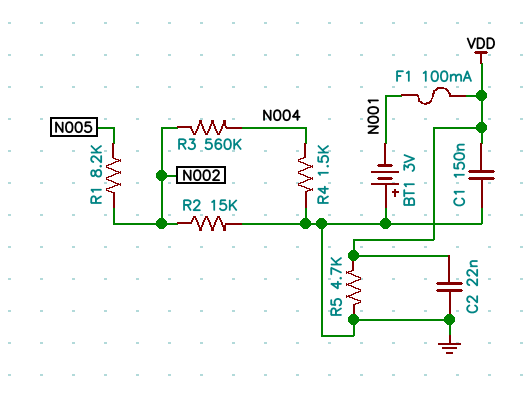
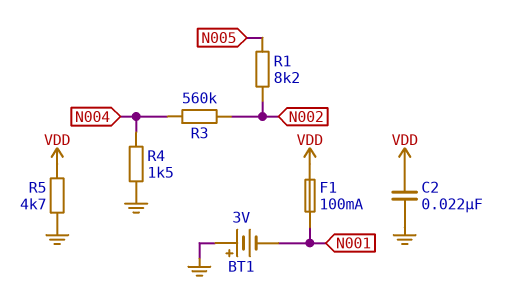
C1: 150nF (GND, VDD) -> none
R2: 15k (GND, N002) -> none

